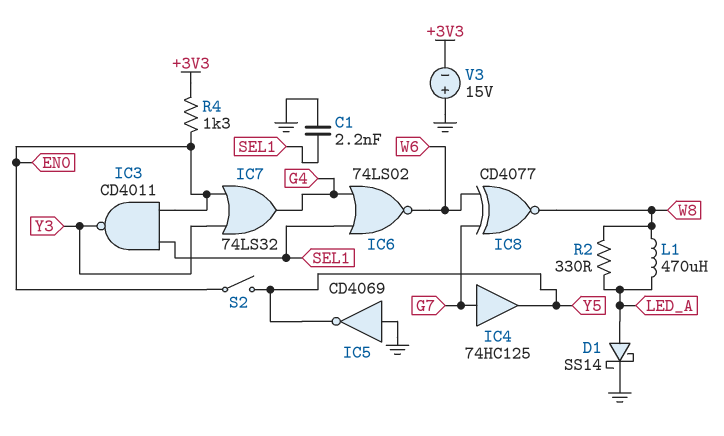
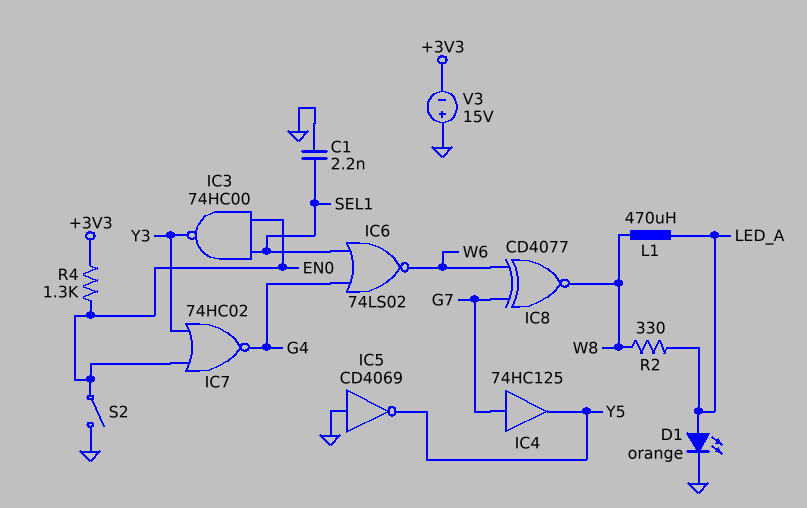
D1: schottky SS14 (A LED_A, K GND) -> LED orange (A LED_A, K GND)
IC3: NAND CD4011 (in EN0, in SEL1, out Y3) -> NAND 74HC00 (in EN0, in SEL1, out Y3)
IC7: OR 74LS32 (in EN0, in Y3, out G4) -> NOR 74HC02 (in EN0, in Y3, out G4)
S2: switch (EN0, Y5) -> switch (EN0, GND)

